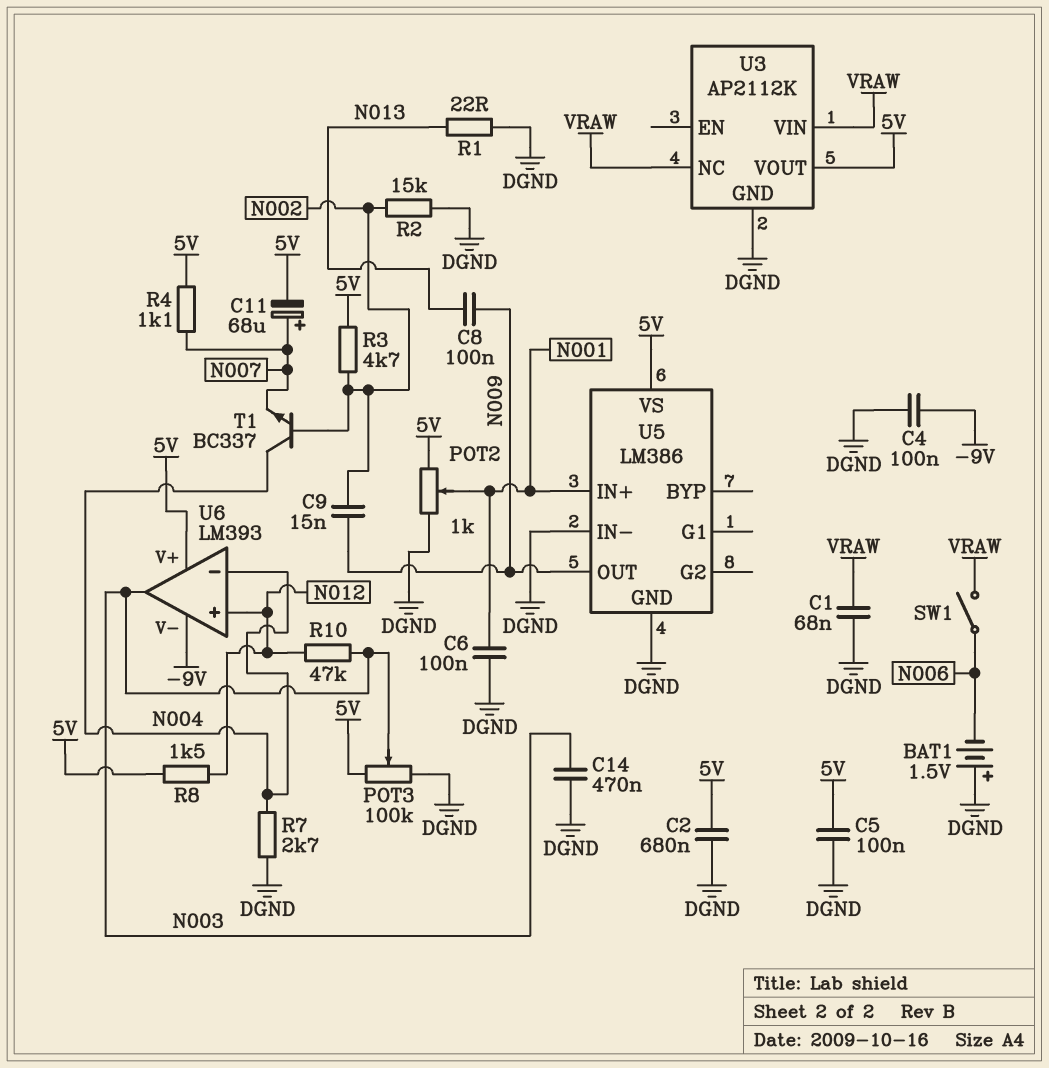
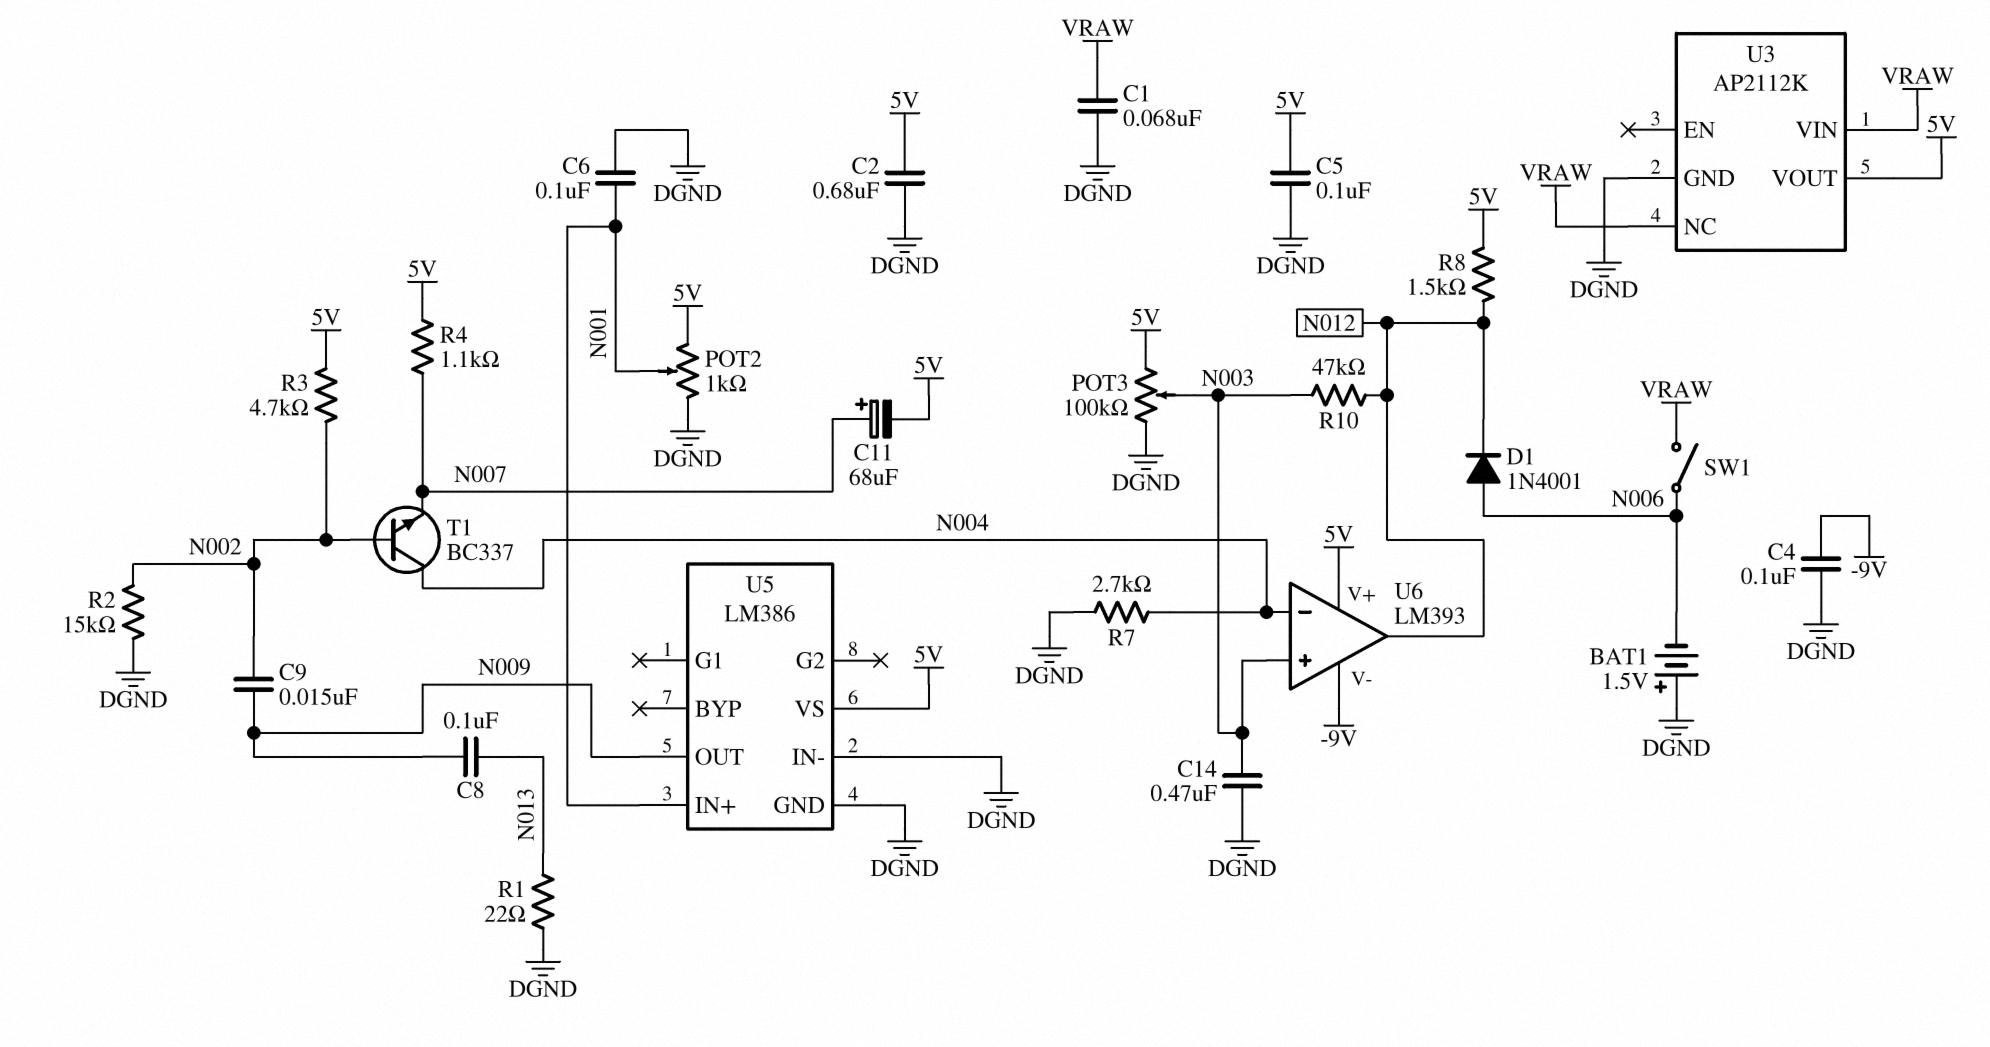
D1: none -> diode 1N4001 (A N006, K N012)
U6 pin in+: N012 -> N003
U6 pin out: N003 -> N012

